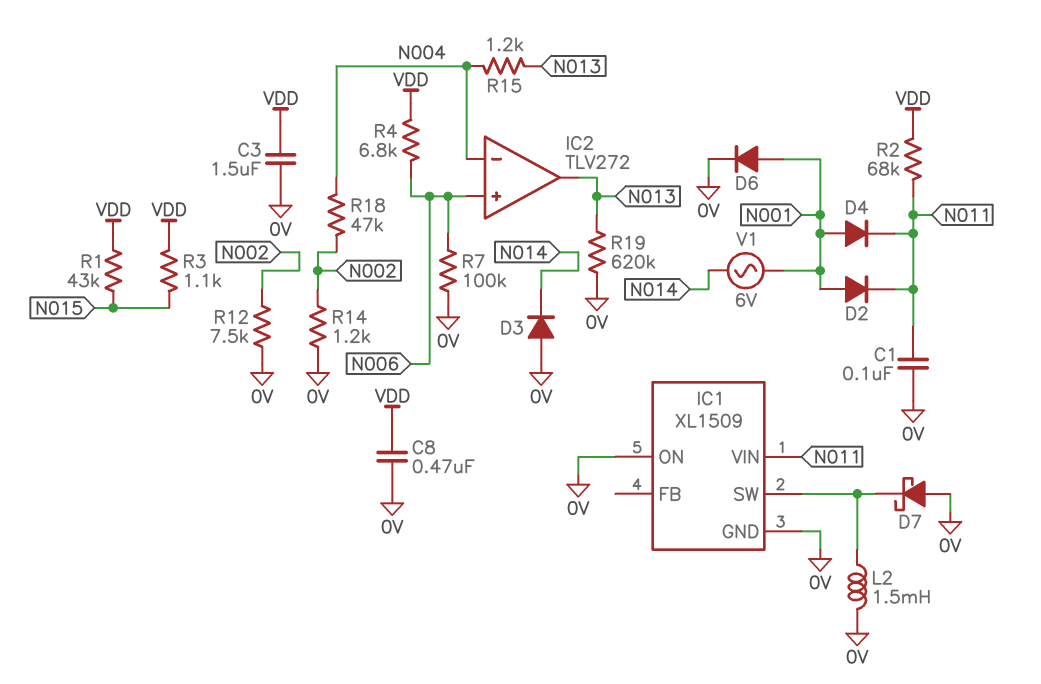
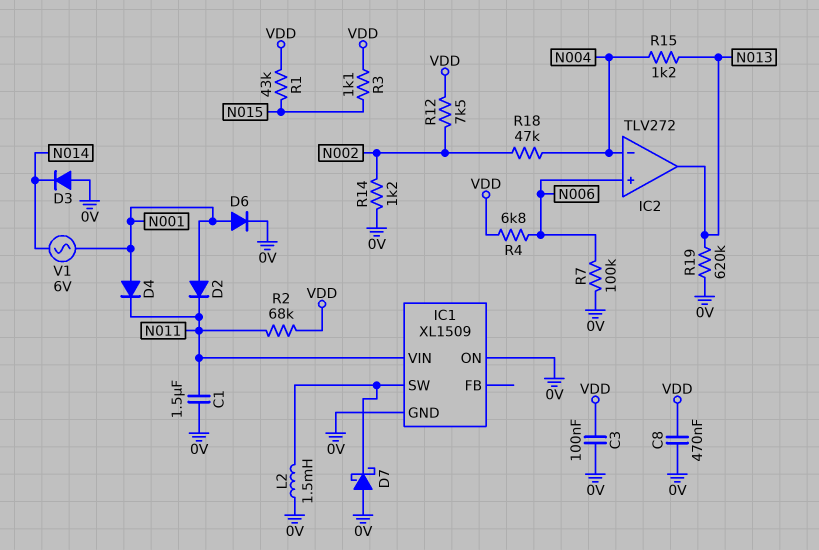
C1: 100nF (0V, N011) -> 1.5uF (0V, N011)
C3: 1.5uF (0V, VDD) -> 100nF (0V, VDD)
R12: 7.5k (0V, N002) -> 7.5k (N002, VDD)

